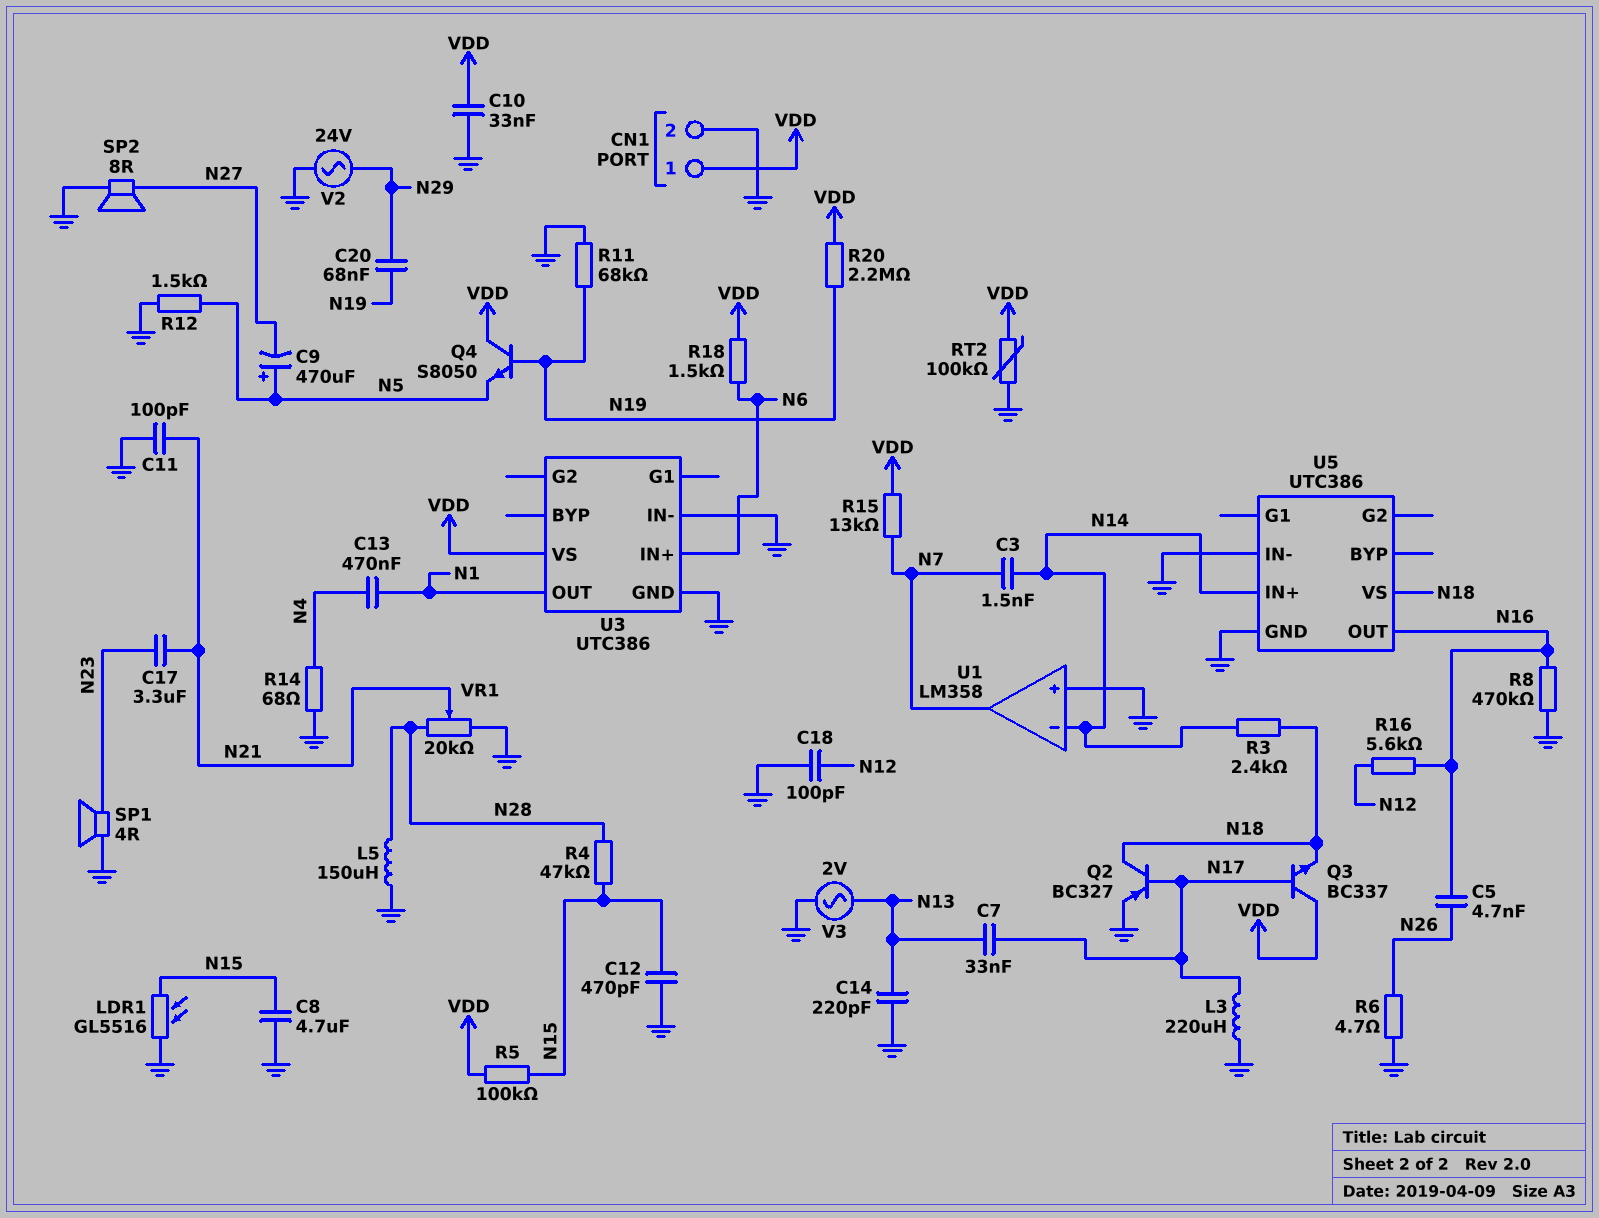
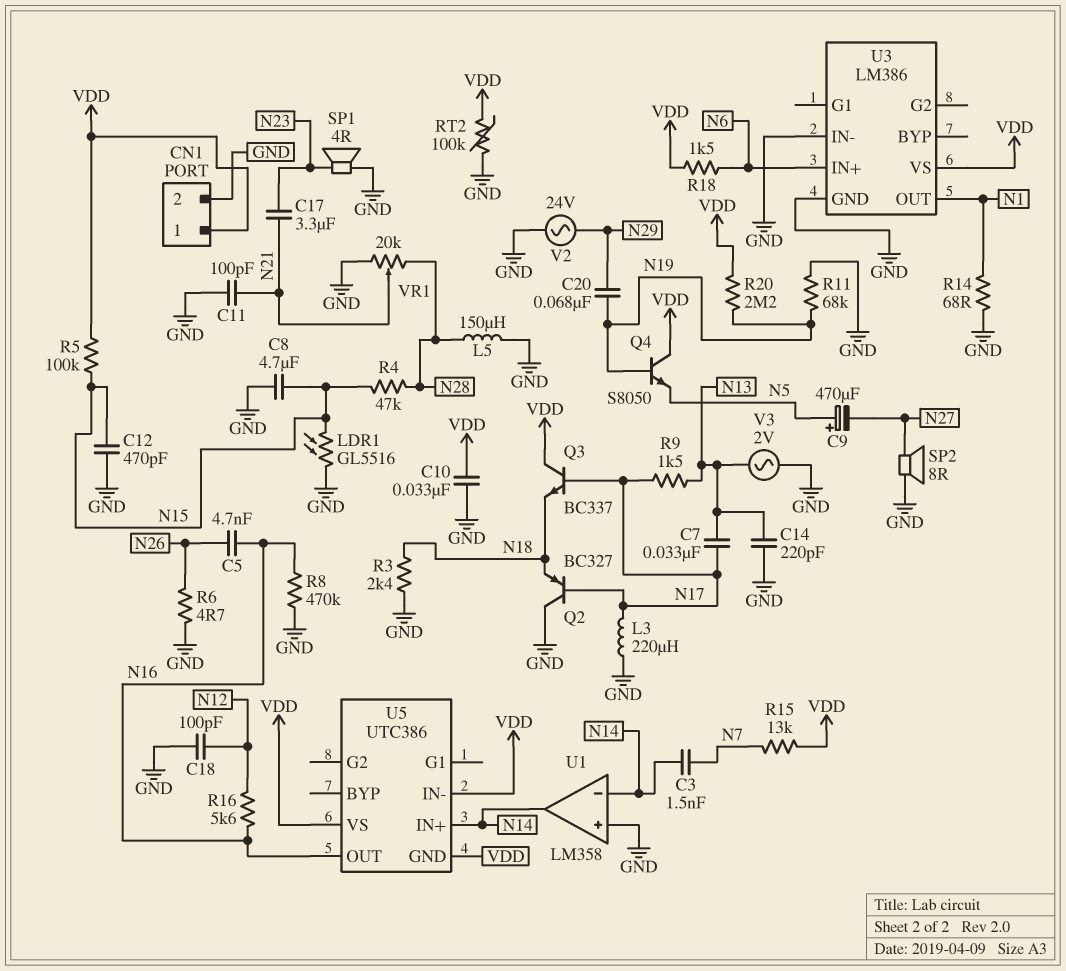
C13: 470nF (N1, N4) -> none
Q2: PNP BC327 (B N17, C N18, E GND) -> PNP BC327 (B N17, C GND, E N18)
R3: 2.4k (N14, N18) -> 2.4k (GND, N18)
R9: none -> 1.5k (N13, N17)
R12: 1.5k (GND, N5) -> none
R14: 68 (GND, N4) -> 68 (GND, N1)
U1 pin out: N7 -> N14
U3: UTC386 -> LM386
U5 pin GND: GND -> VDD
U5 pin IN-: GND -> VDD
U5 pin VS: N18 -> VDD

